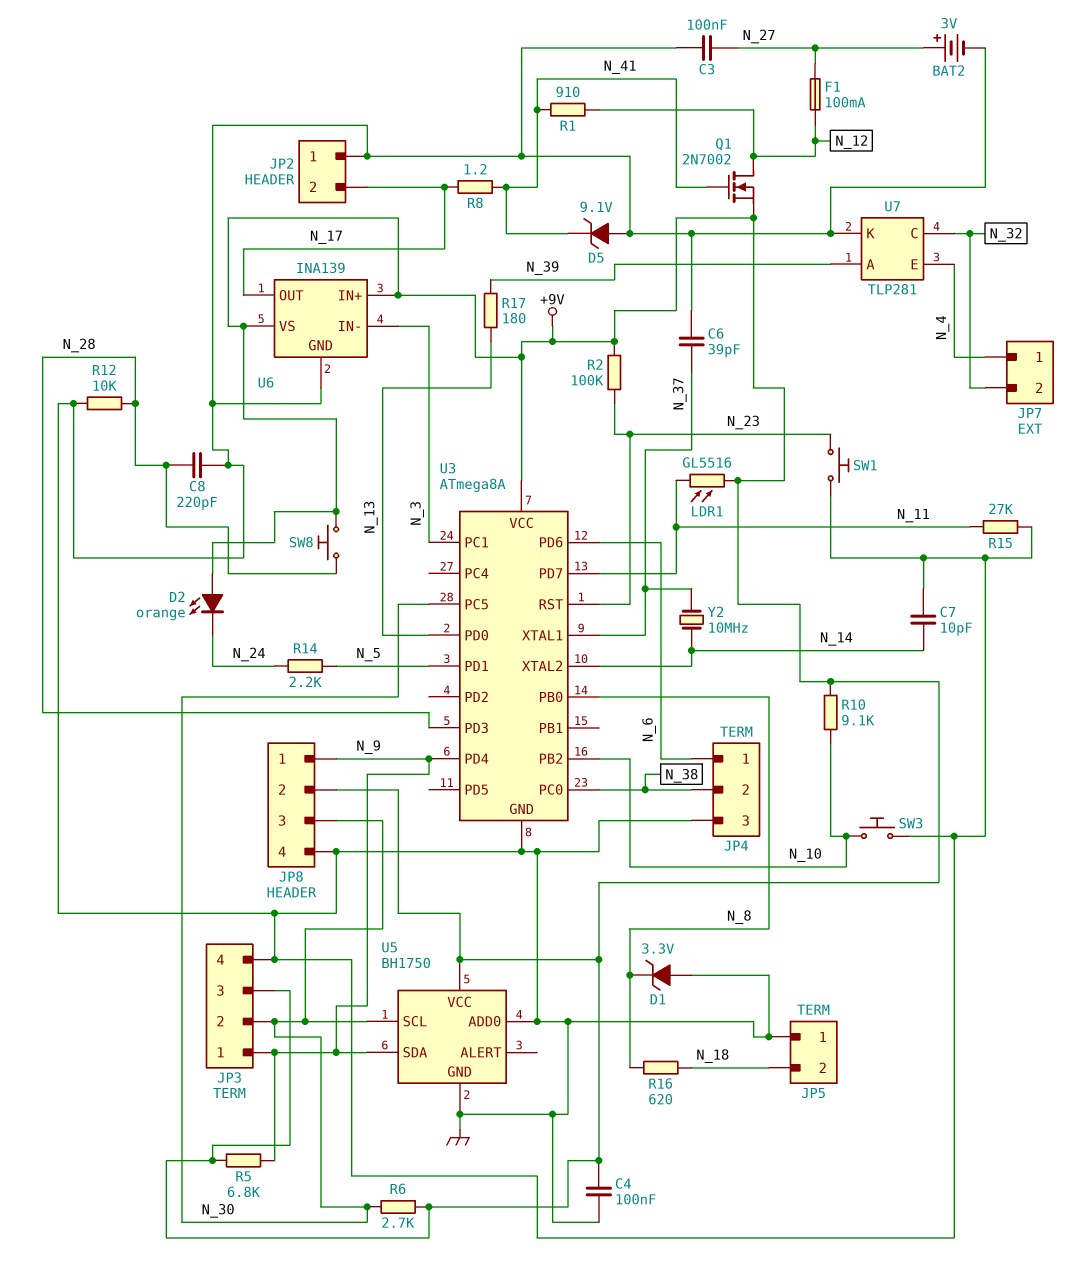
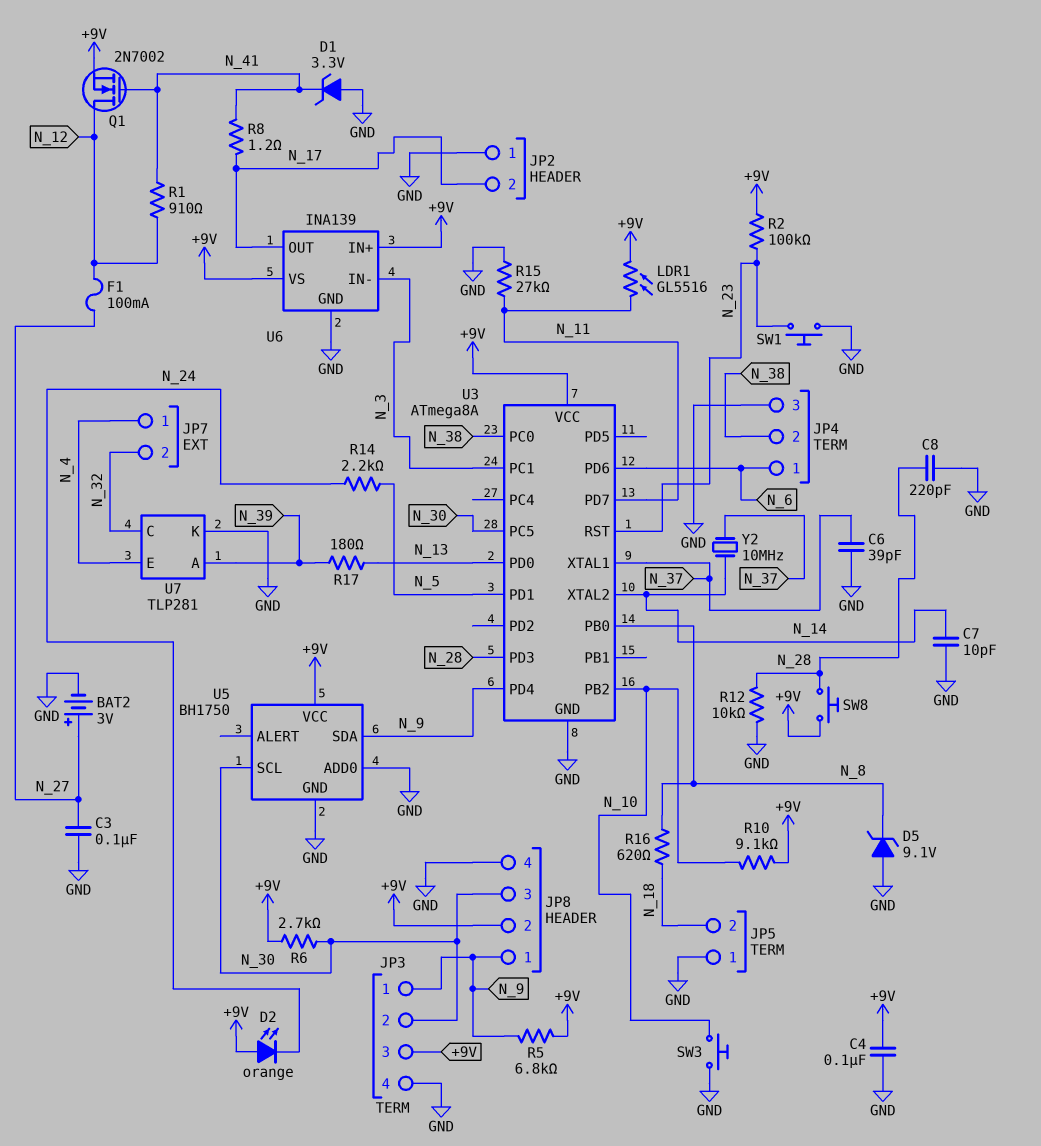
D1: zener 3.3V (A GND, K N_8) -> zener 3.3V (A GND, K N_41)
D5: zener 9.1V (A GND, K N_41) -> zener 9.1V (A GND, K N_8)

